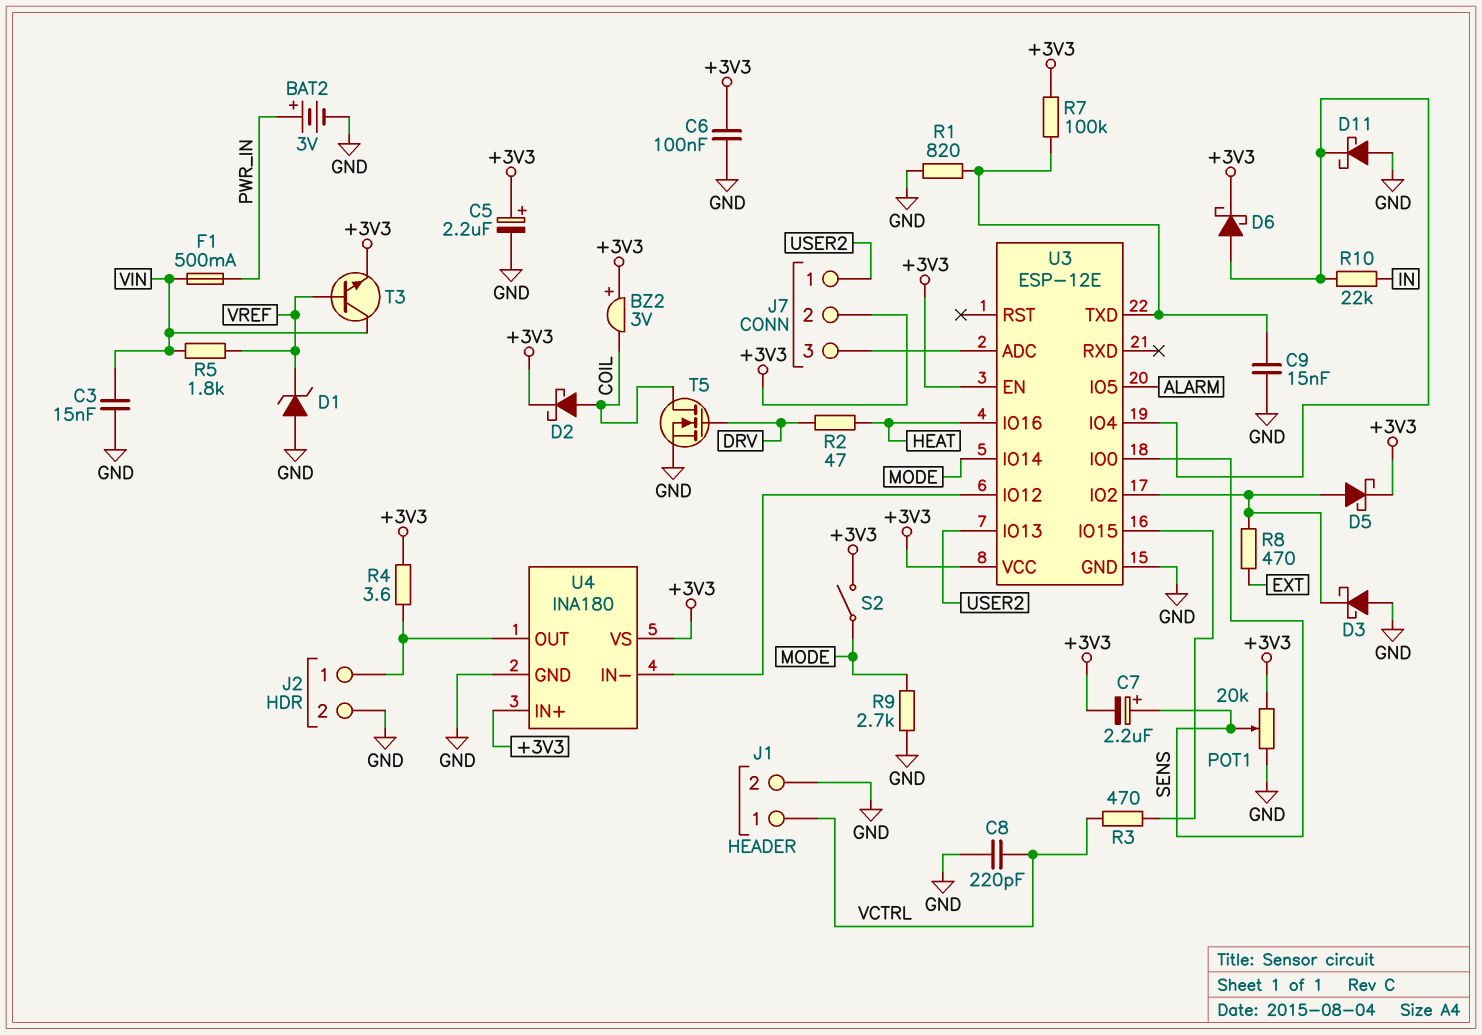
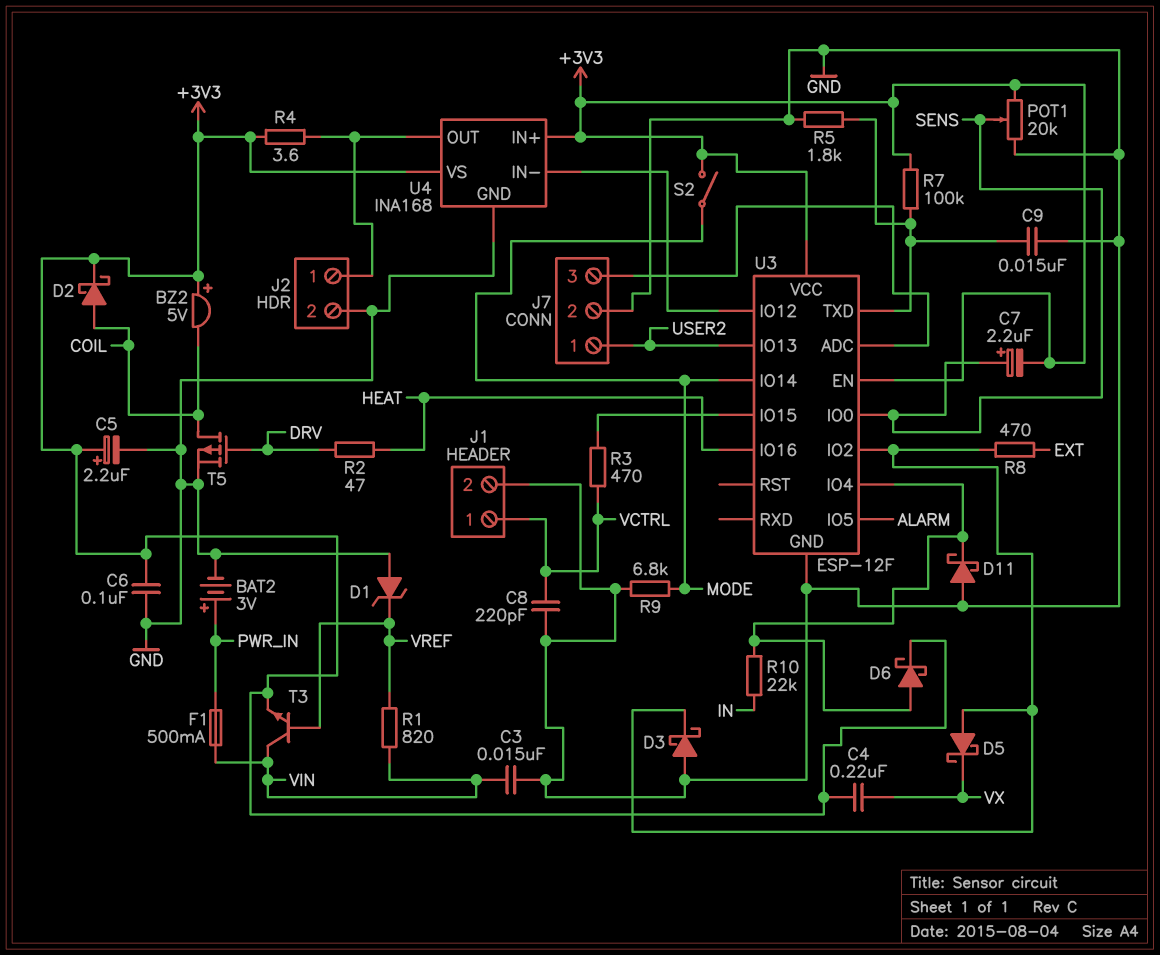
BZ2: buzzer 3V (plus +3V3, minus COIL) -> buzzer 5V (plus +3V3, minus COIL)
C4: none -> 220nF (+3V3, VX)
D5: schottky (A U3/IO2, K +3V3) -> schottky (A U3/IO2, K VX)
J7 pin 2: +3V3 -> GND
R1: 820 (GND, U3/TXD) -> 820 (VIN, VREF)
R5: 1.8k (VIN, VREF) -> 1.8k (GND, U3/TXD)
R9: 2.7k (GND, MODE) -> 6.8k (GND, MODE)
T5: NMOS (G DRV, D COIL, S GND) -> PMOS (G DRV, D COIL, S GND)
U3: ESP-12E -> ESP-12F
U4: INA180 -> INA168

